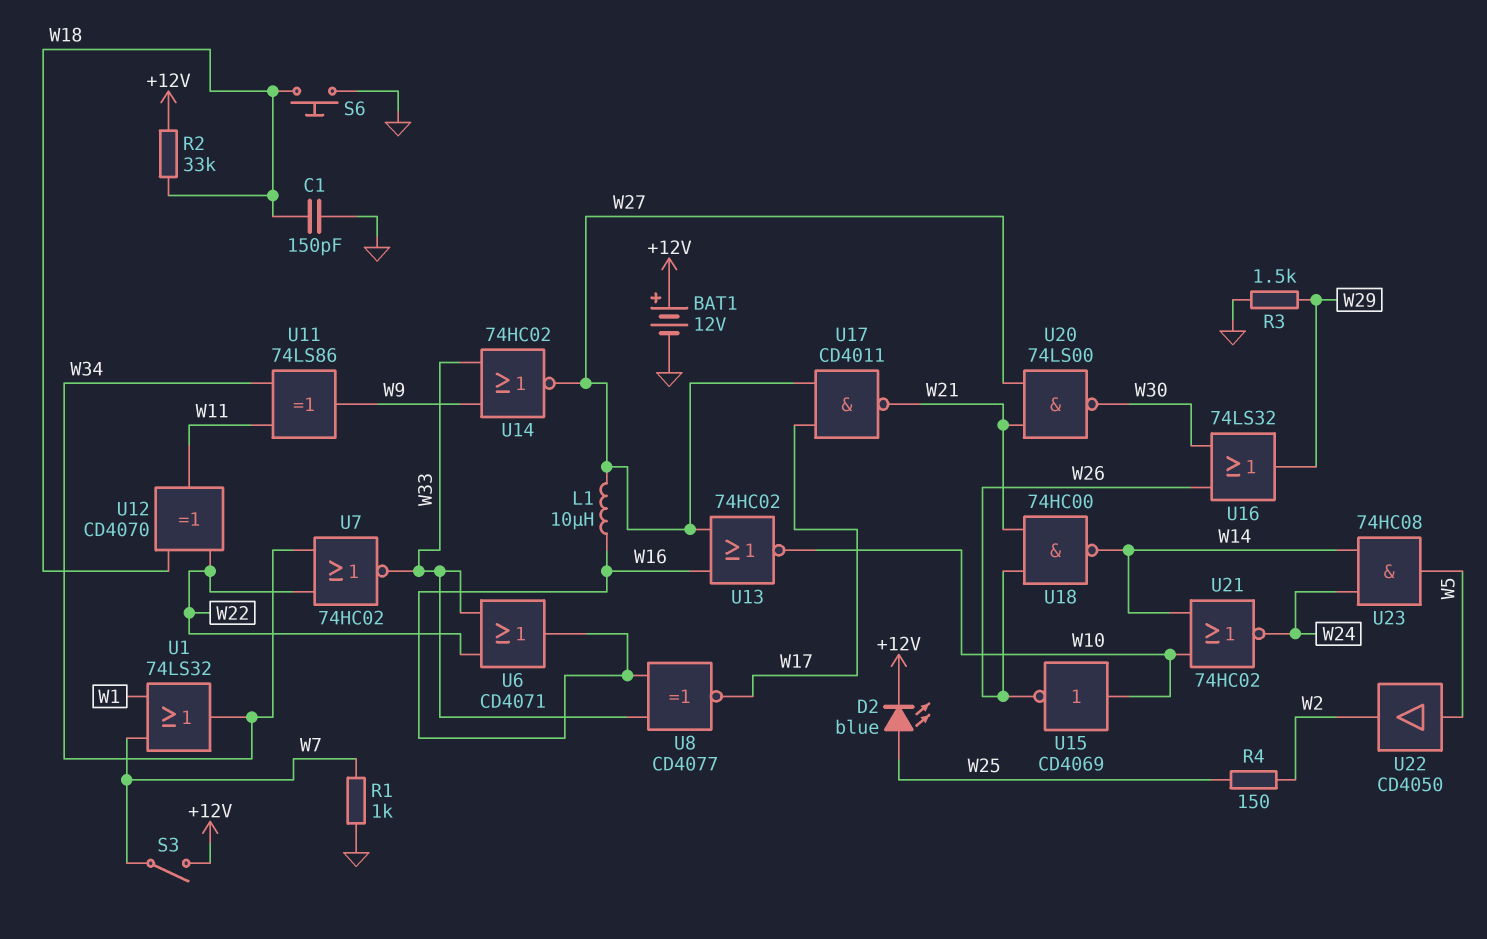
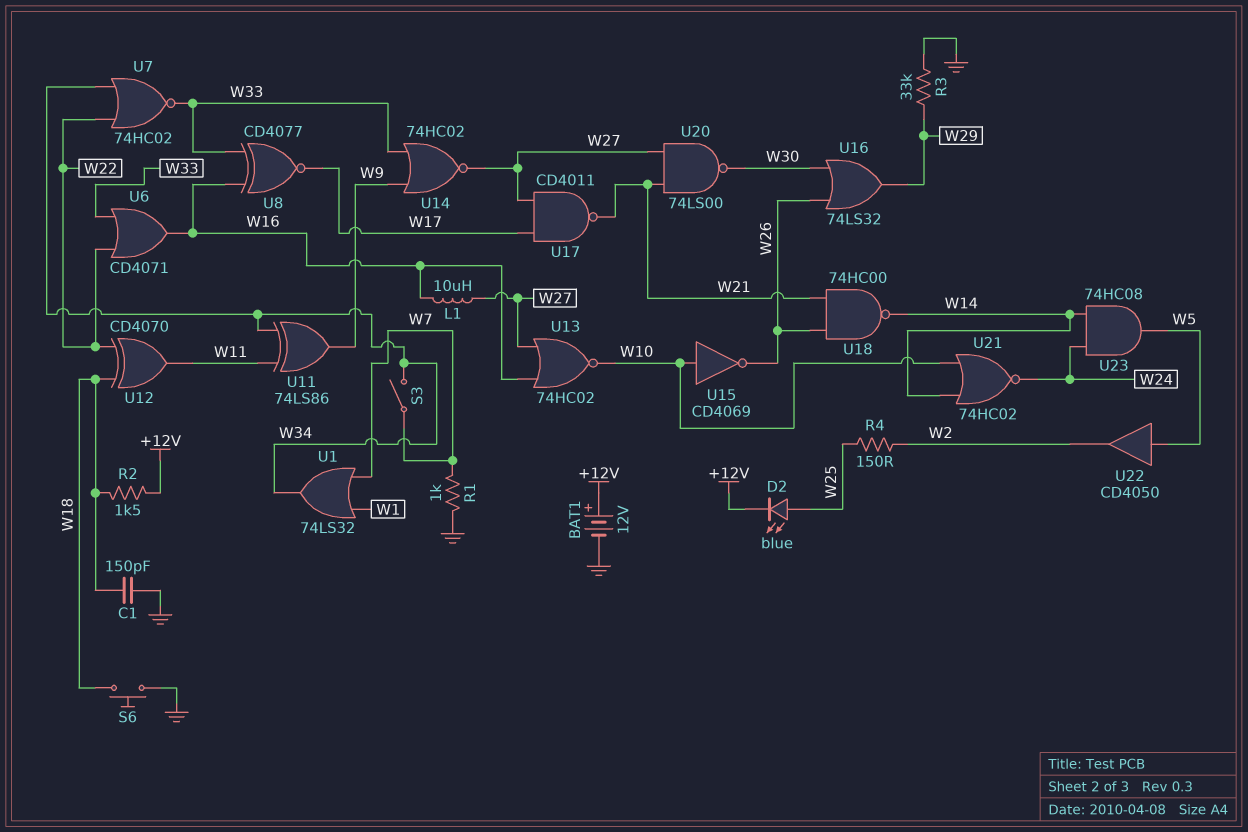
R2: 33k (+12V, W18) -> 1.5k (+12V, W18)
R3: 1.5k (GND, W29) -> 33k (GND, W29)
S3: switch (+12V, W7) -> switch (W7, W34)

